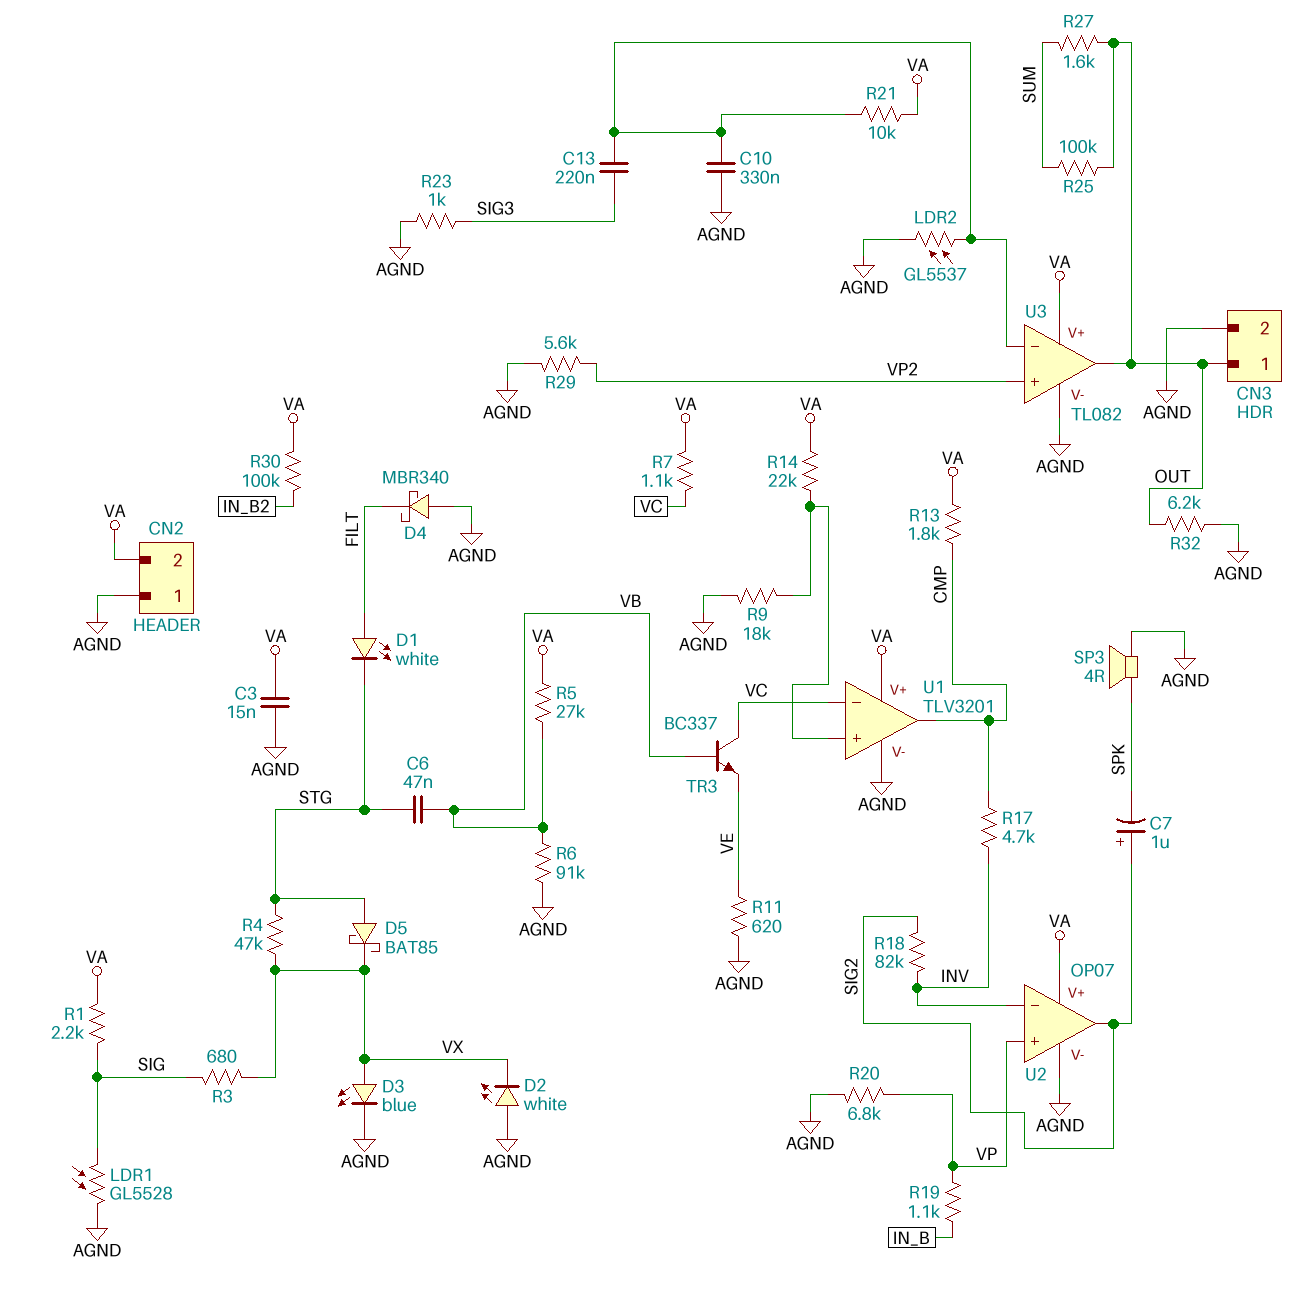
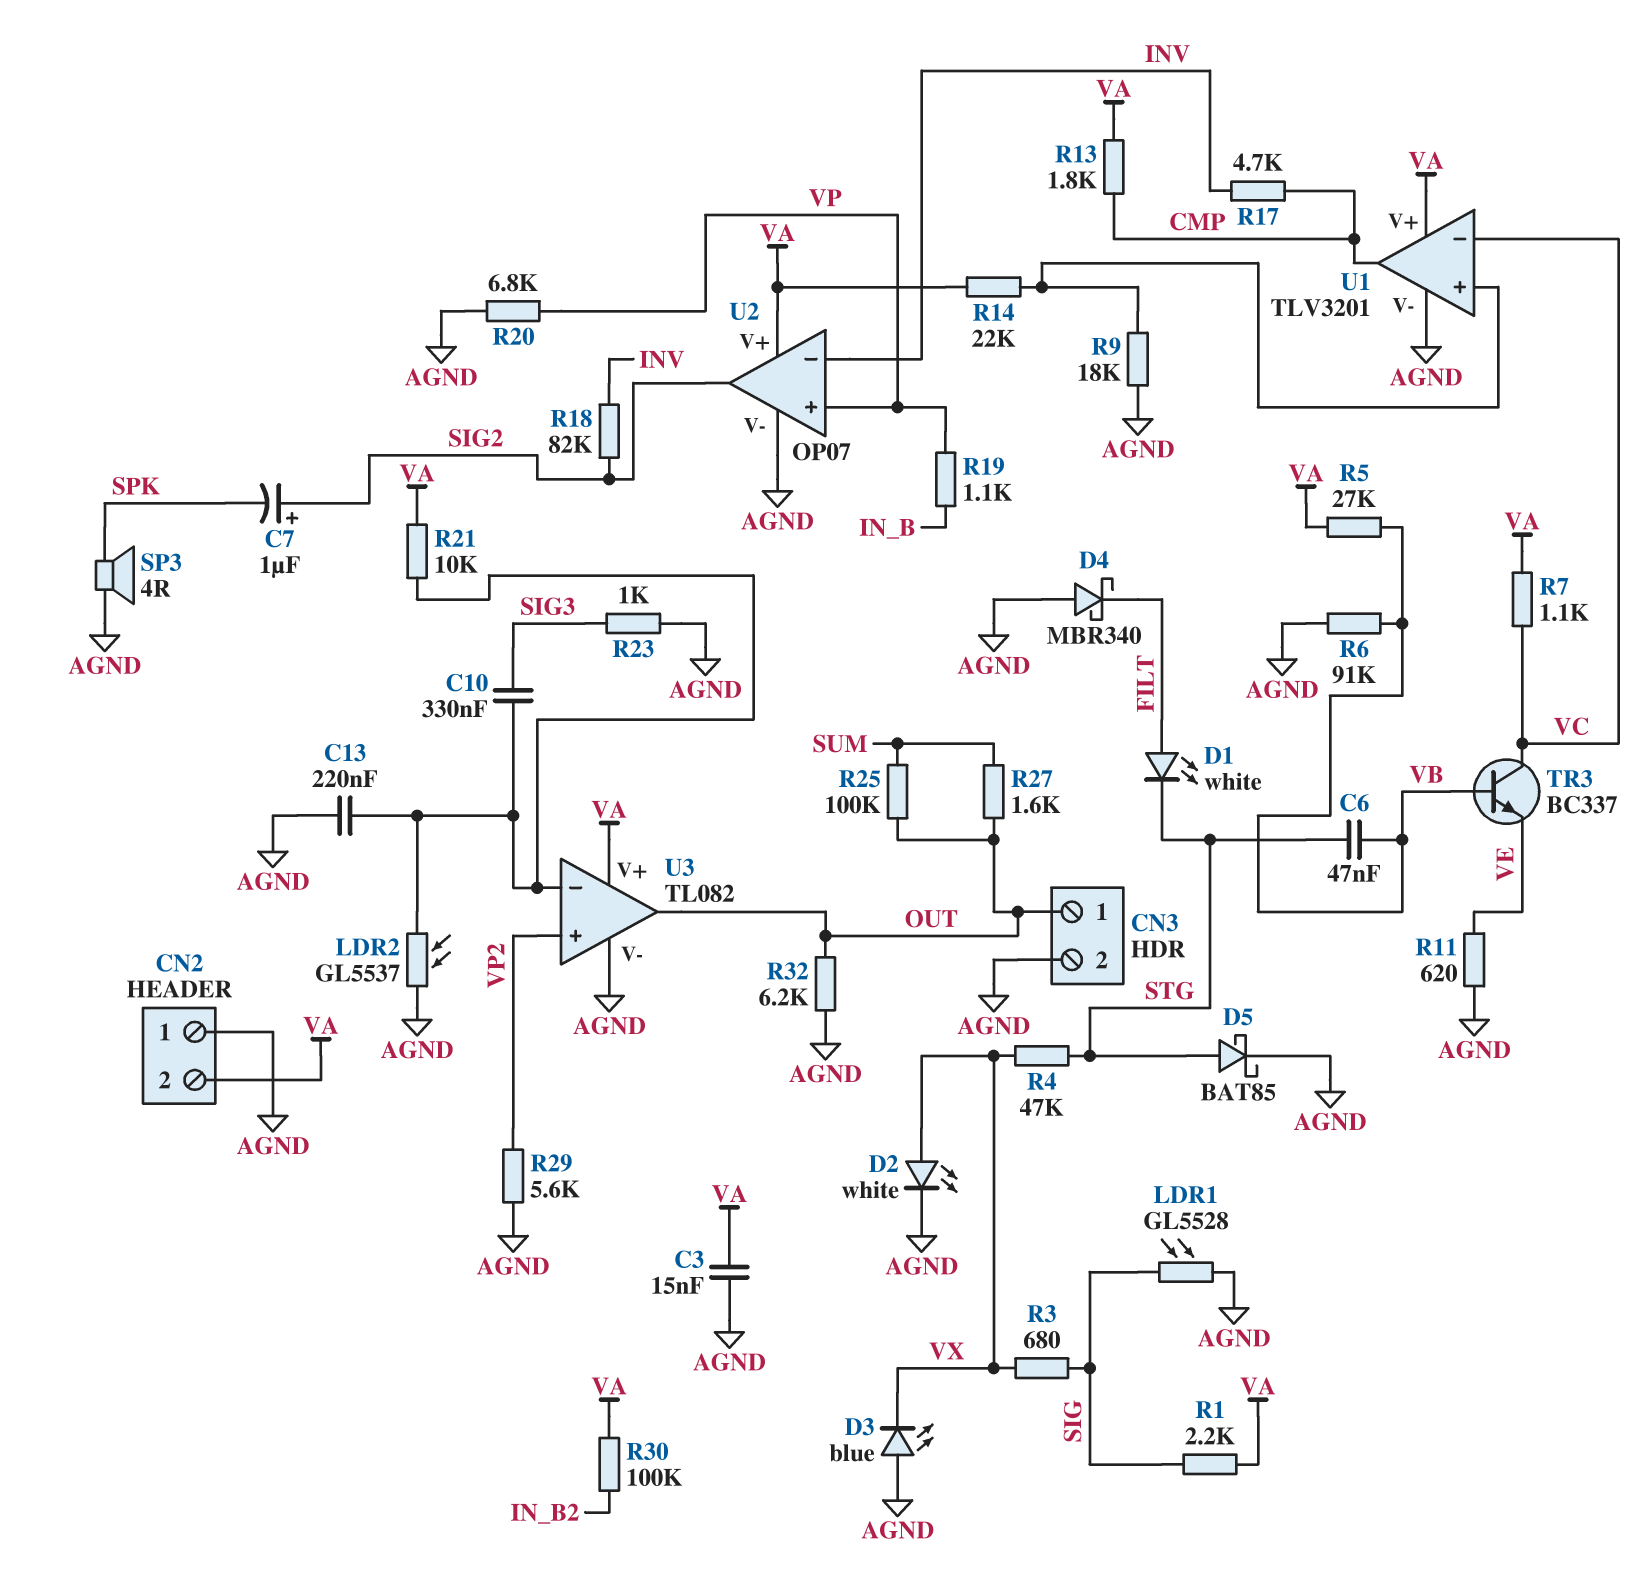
C10: 330nF (AGND, U3/in-) -> 330nF (SIG3, U3/in-)
C13: 220nF (SIG3, U3/in-) -> 220nF (AGND, U3/in-)
D2: LED white (A AGND, K VX) -> LED white (A VX, K AGND)
D3: LED blue (A VX, K AGND) -> LED blue (A AGND, K VX)
D5: schottky BAT85 (A STG, K VX) -> schottky BAT85 (A STG, K AGND)

